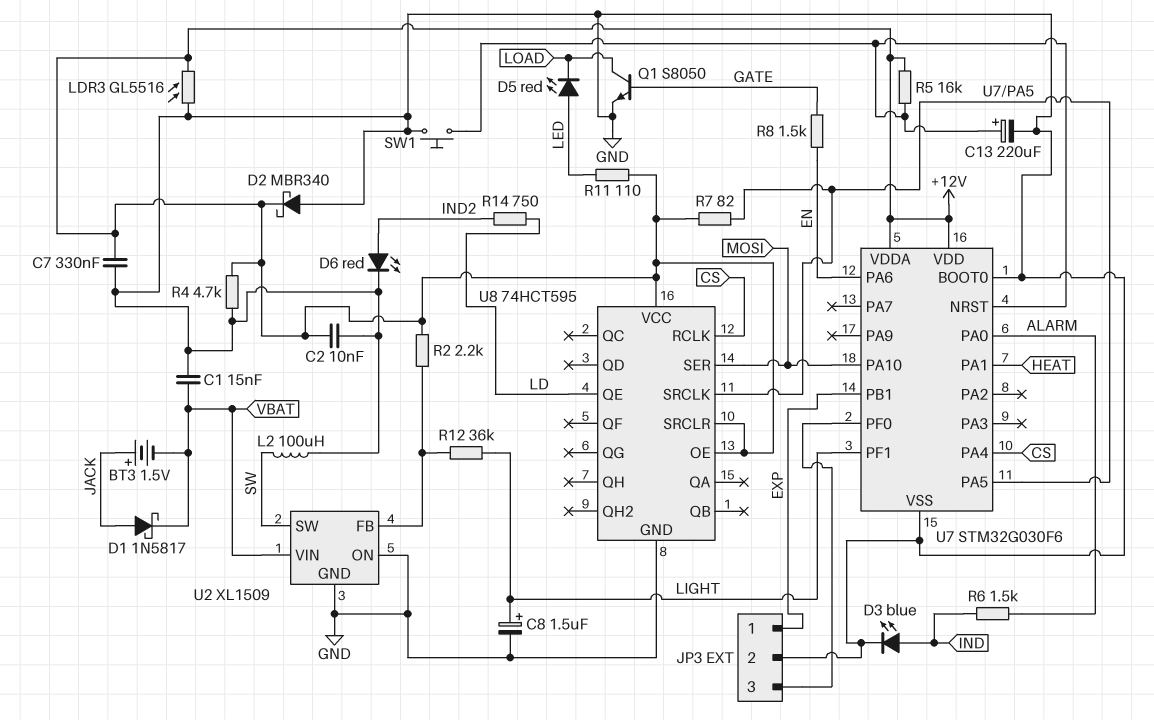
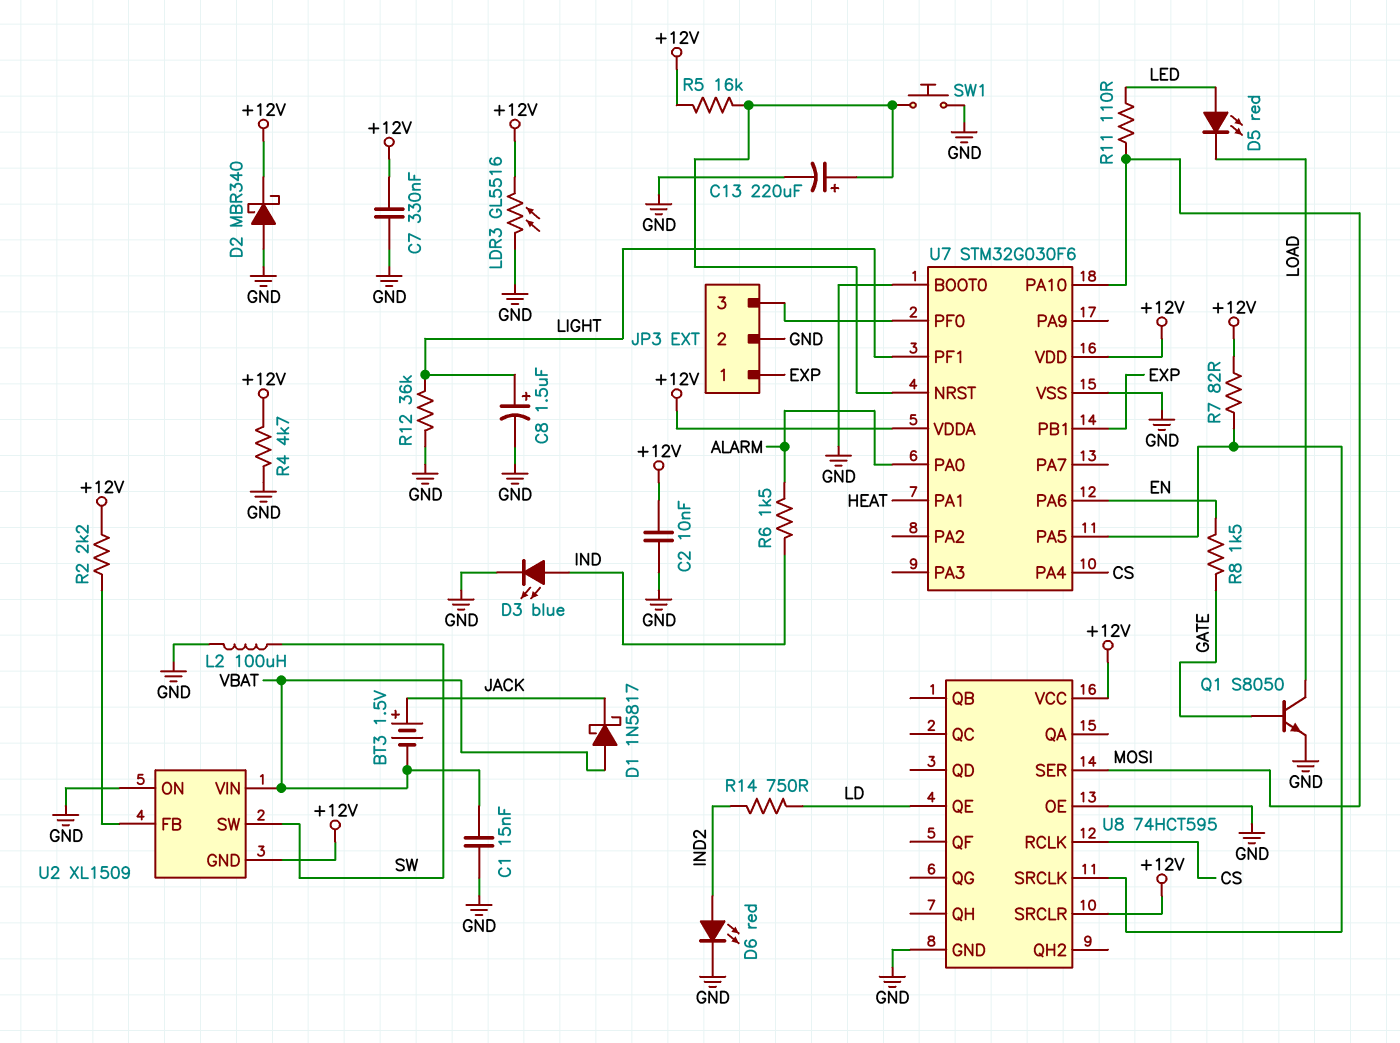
D1: schottky 1N5817 (A JACK, K VBAT) -> schottky 1N5817 (A VBAT, K JACK)
R11: 110 (+12V, LED) -> 110 (LED, MOSI)
R12: 36k (LIGHT, U2/FB) -> 36k (GND, LIGHT)
U2 pin GND: GND -> +12V
U8 pin OE: +12V -> GND

